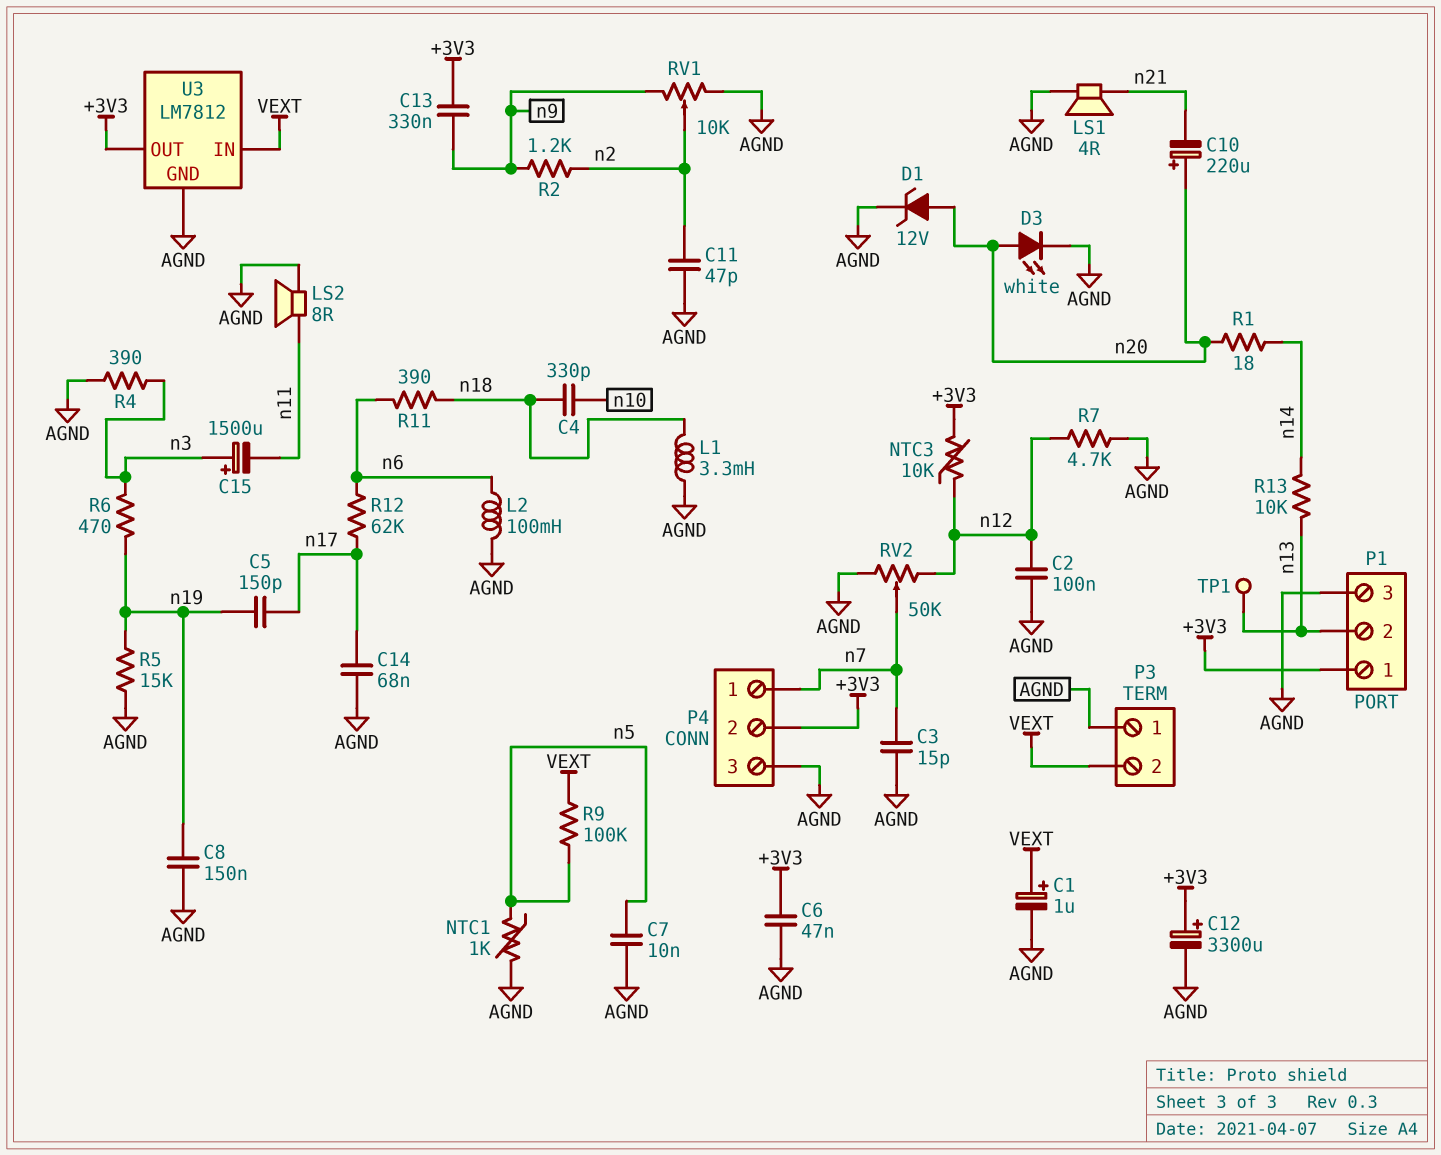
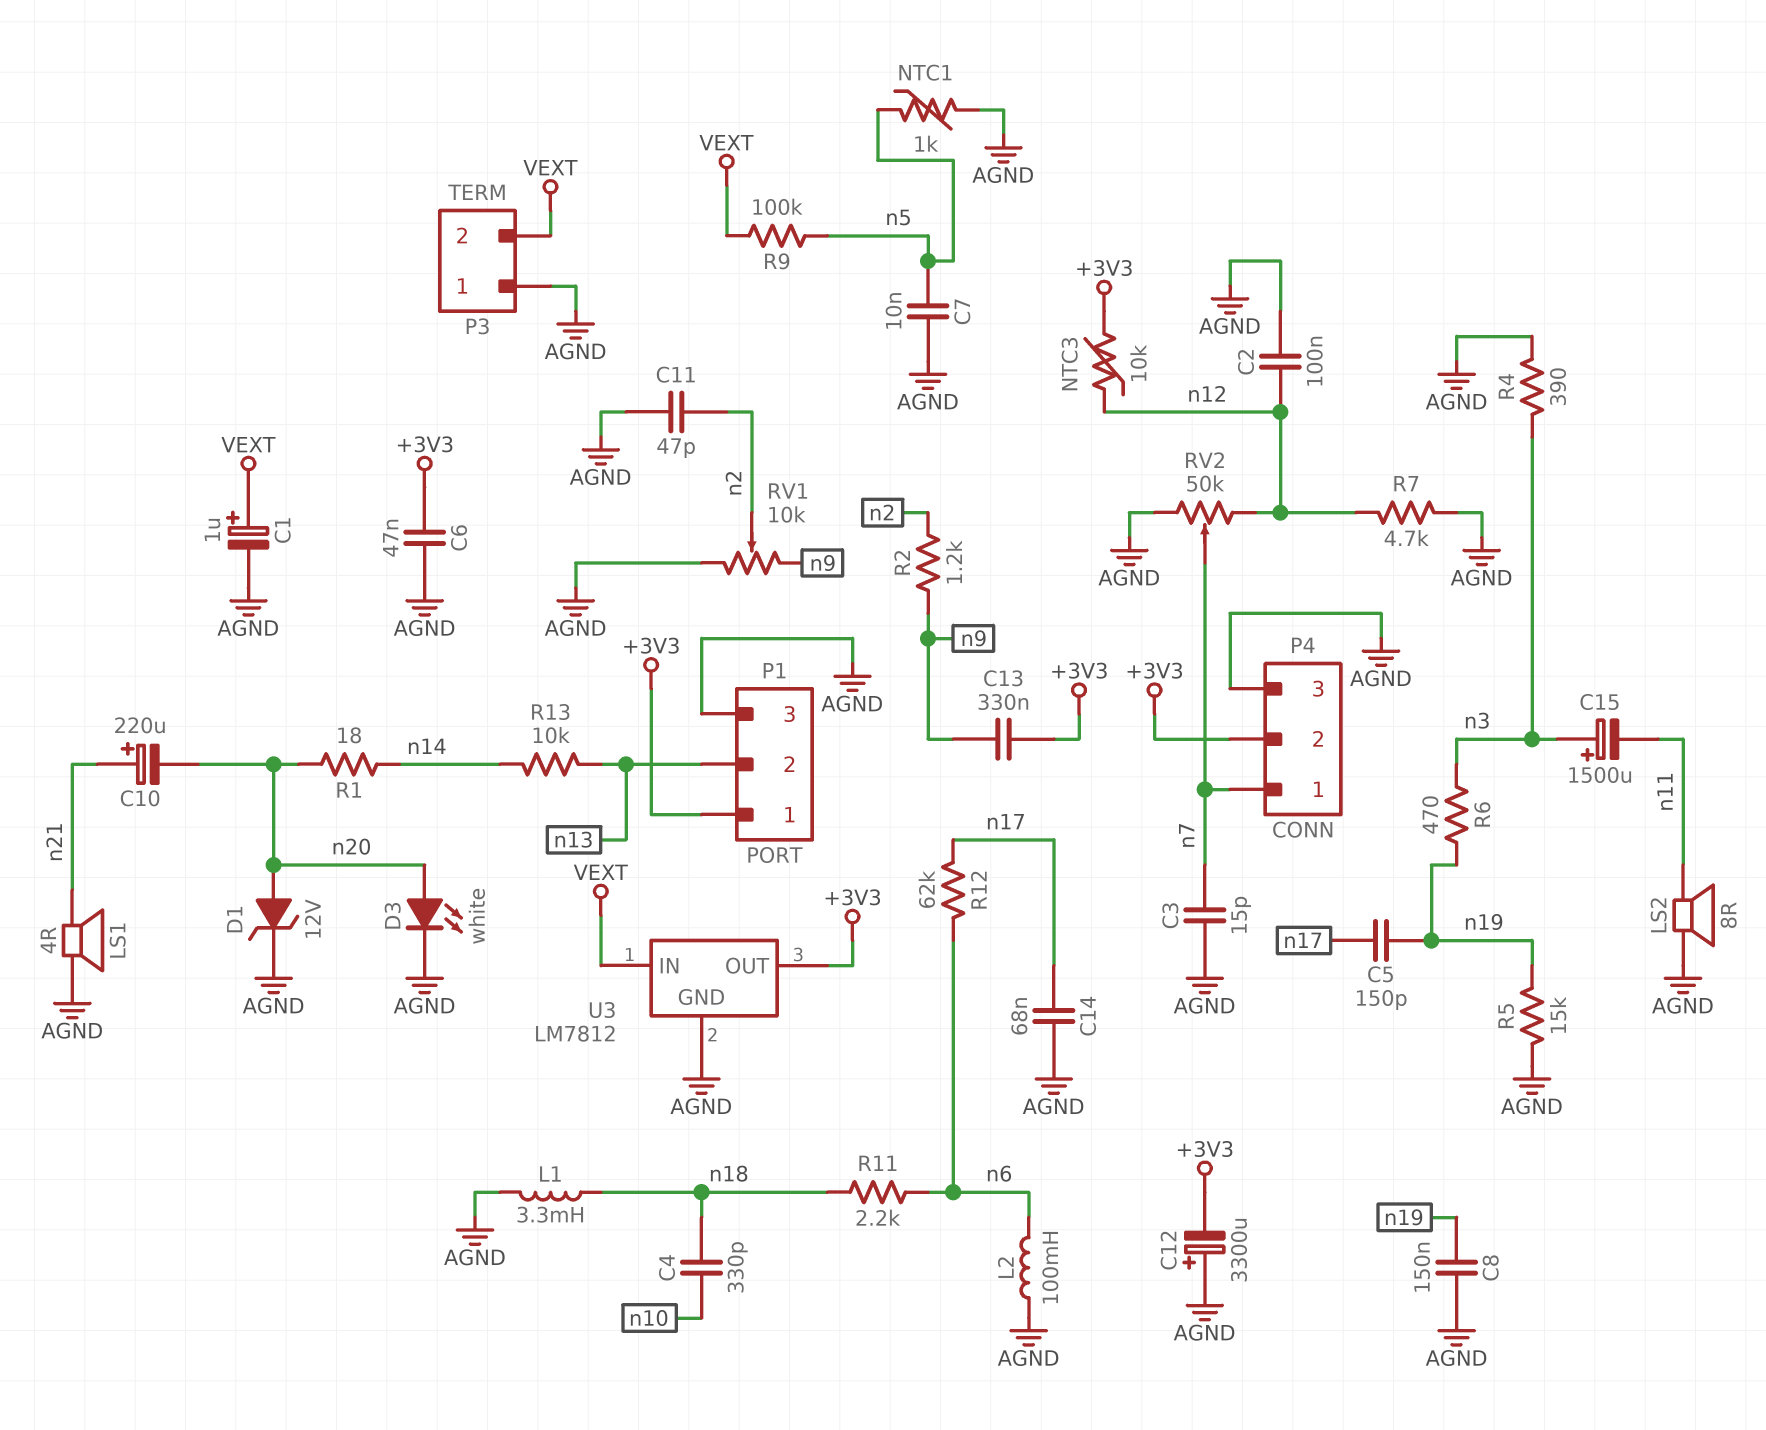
C10: 220uF (plus n20, minus n21) -> 220uF (plus n21, minus n20)
C12: 3300uF (plus +3V3, minus AGND) -> 3300uF (plus AGND, minus +3V3)
R11: 390 (n6, n18) -> 2.2k (n6, n18)
TP1: test point (n13) -> none

